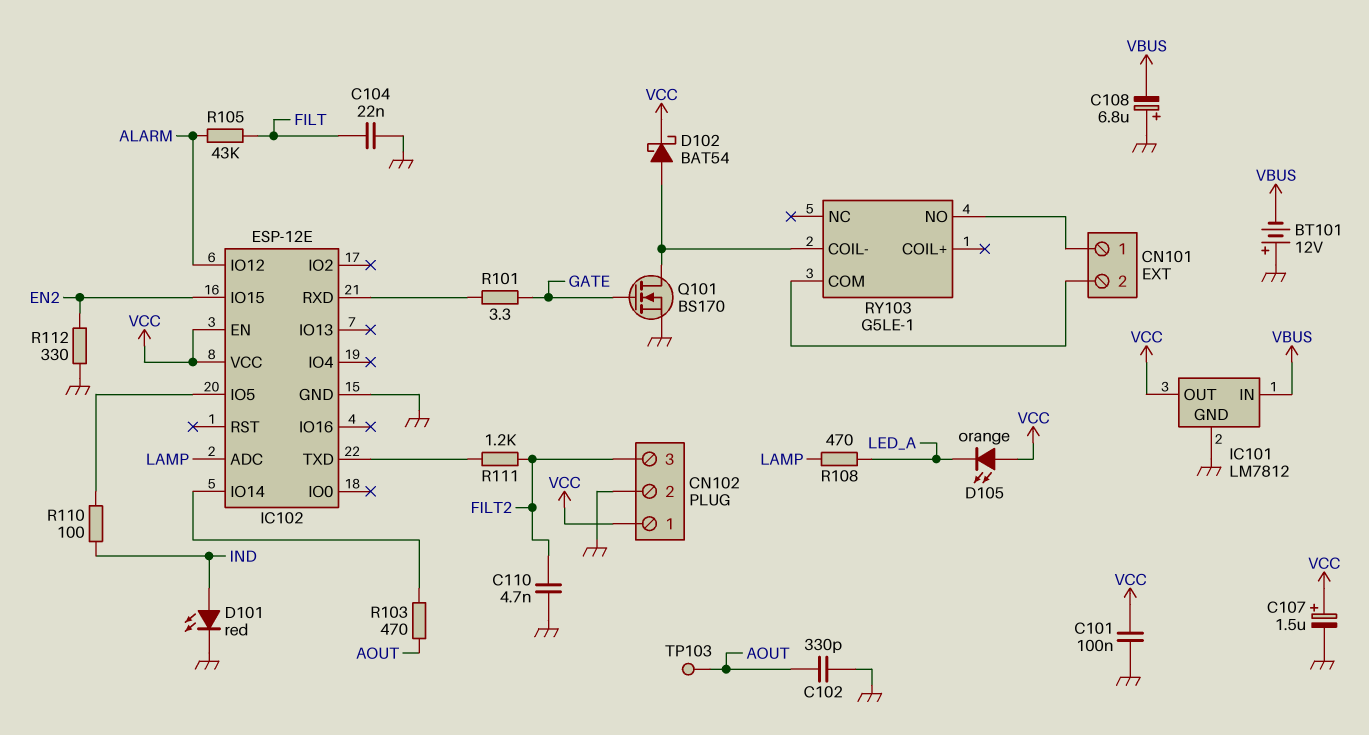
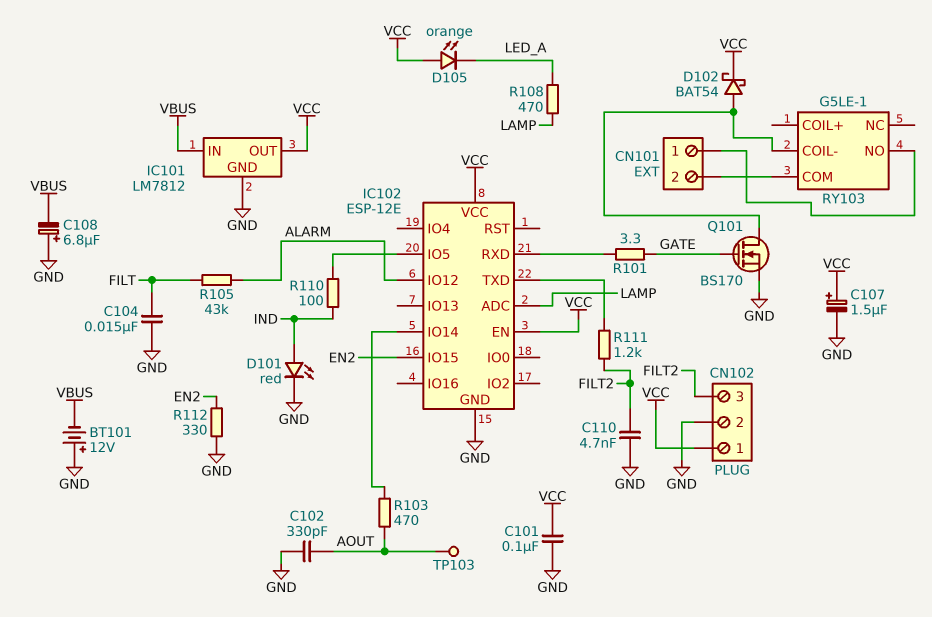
C104: 22nF (FILT, GND) -> 15nF (FILT, GND)

